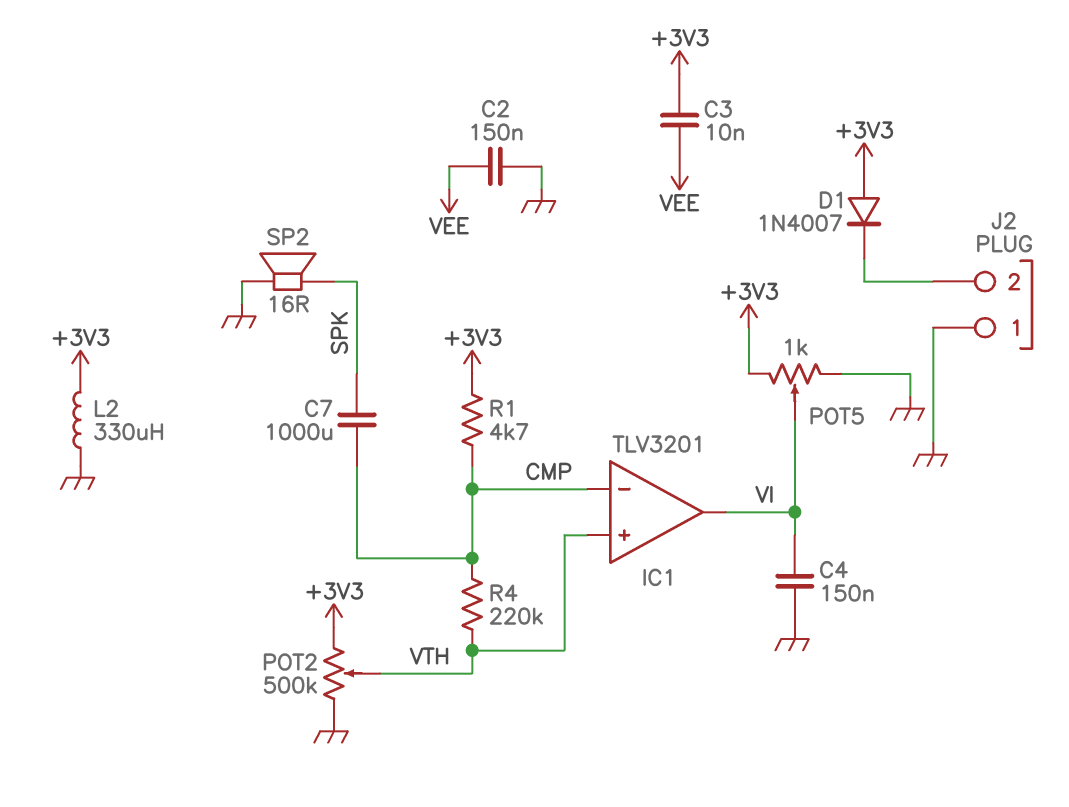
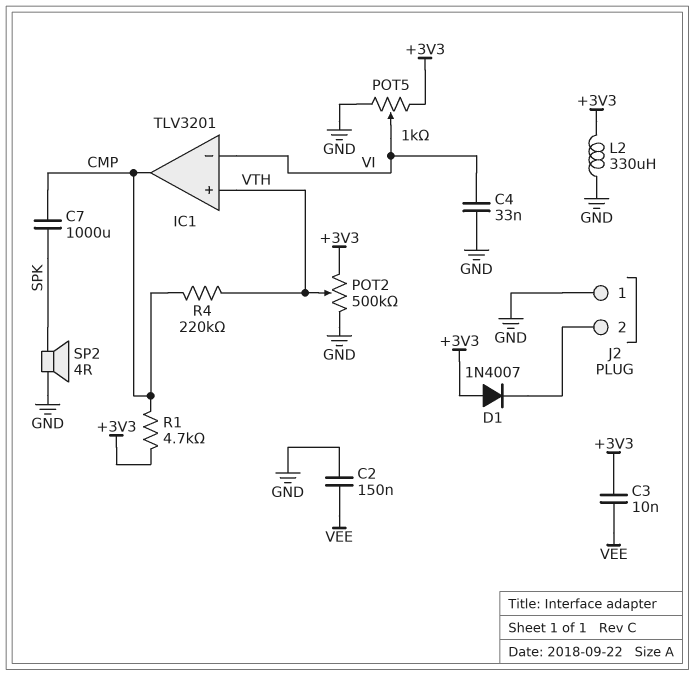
C4: 150nF (GND, VI) -> 33nF (GND, VI)
IC1 pin in-: CMP -> VI
IC1 pin out: VI -> CMP
SP2: speaker 16R (GND, SPK) -> speaker 4R (GND, SPK)

